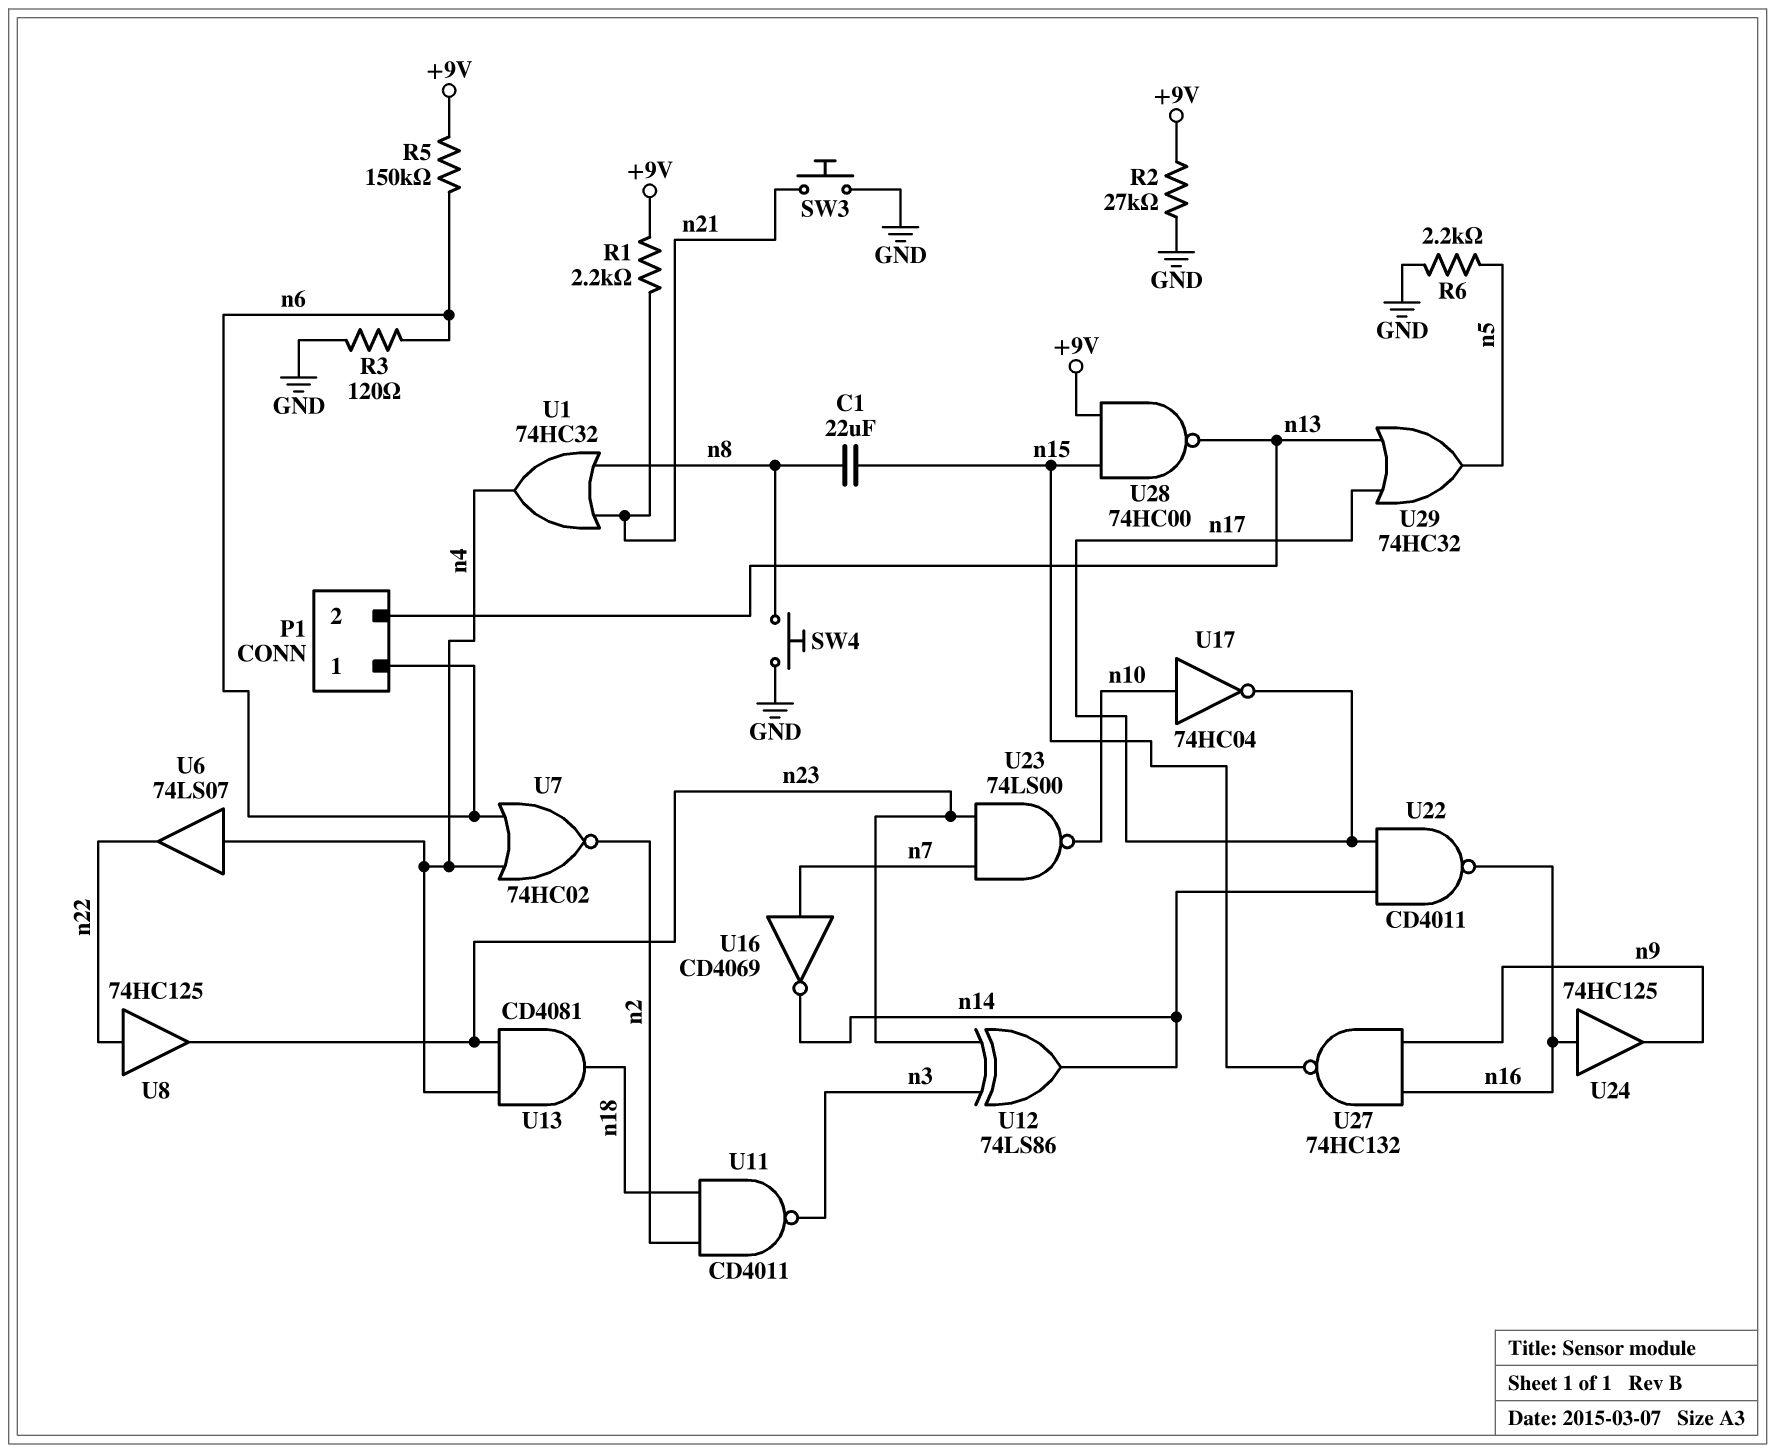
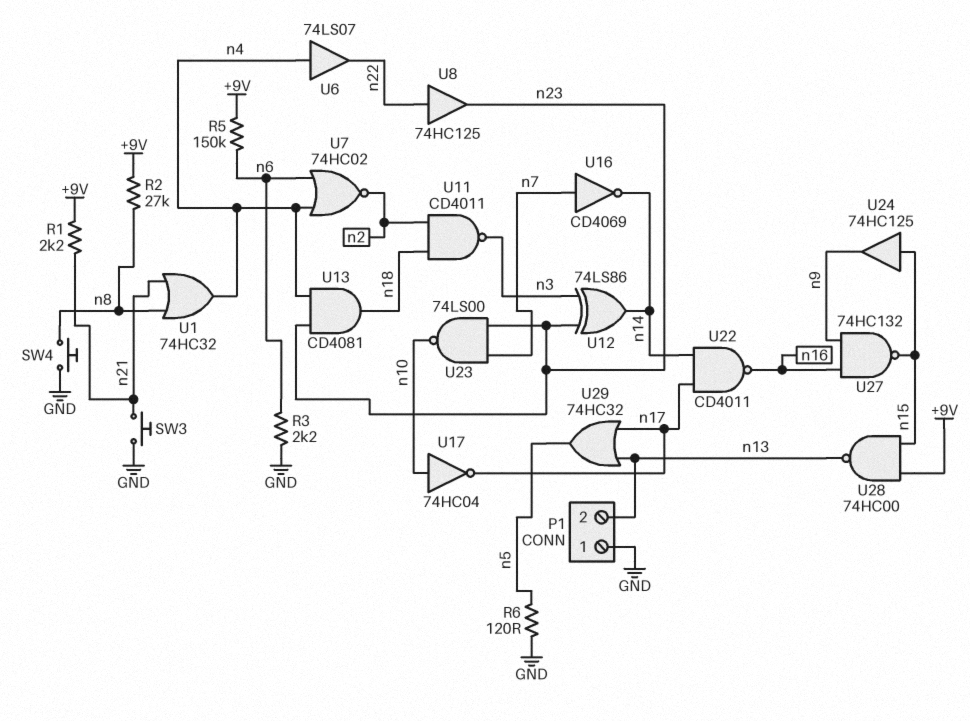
C1: 22uF (n8, n15) -> none
P1 pin 1: n6 -> GND
R2: 27k (+9V, GND) -> 27k (+9V, n8)
R3: 120 (GND, n6) -> 2.2k (GND, n6)
R6: 2.2k (GND, n5) -> 120 (GND, n5)
U24: buffer 74HC125 (in n16, out n9) -> buffer 74HC125 (in n15, out n9)

